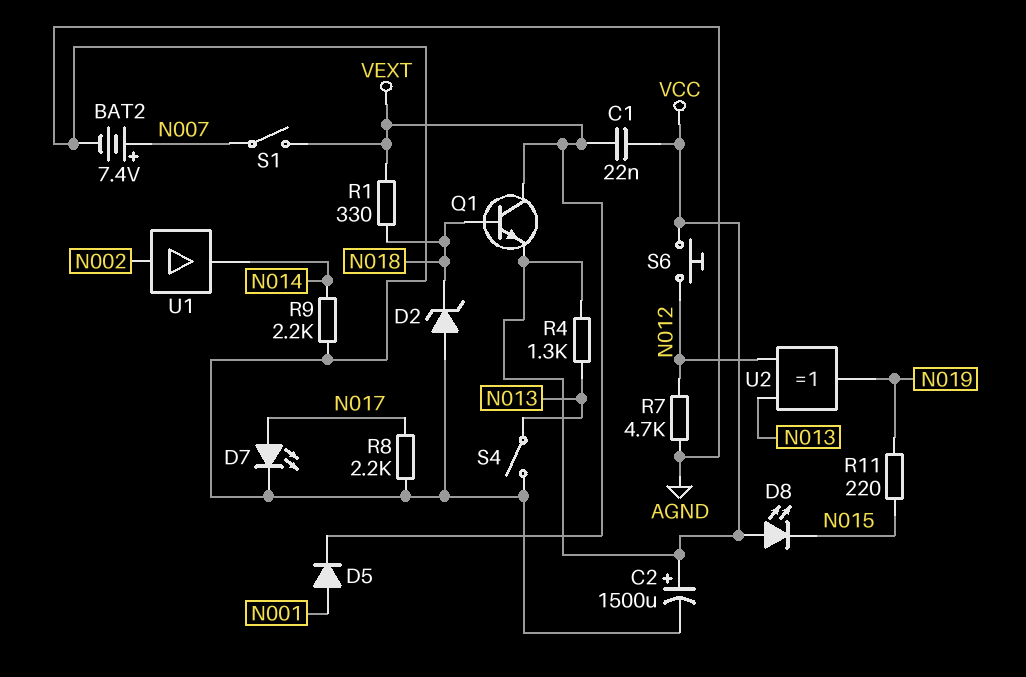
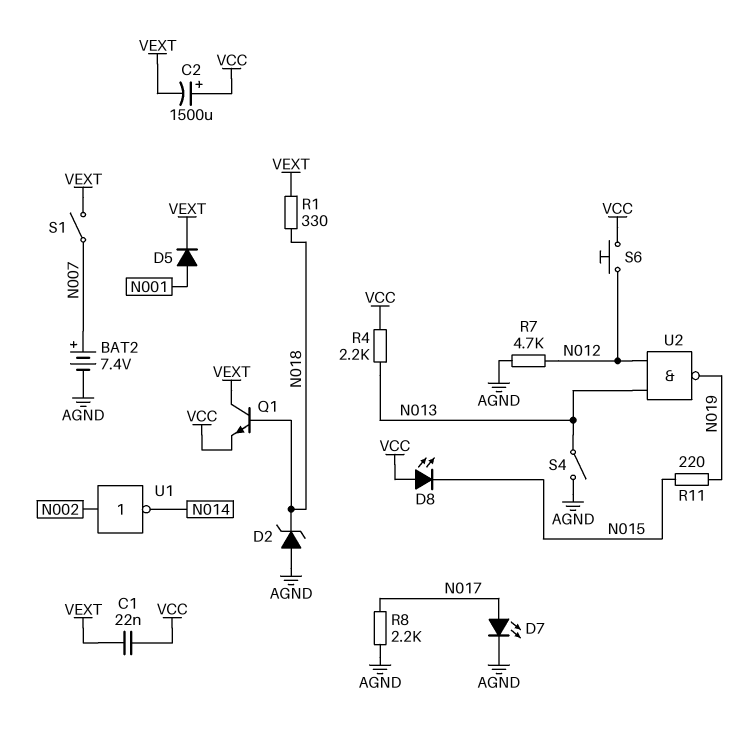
C2: 1500uF (plus VCC, minus AGND) -> 1500uF (plus VCC, minus VEXT)
R4: 1.3k (N013, VCC) -> 2.2k (N013, VCC)
R9: 2.2k (AGND, N014) -> none
U1: buffer (in N002, out N014) -> NOT (in N002, out N014)
U2: XOR (in N012, in N013, out N019) -> NAND (in N012, in N013, out N019)

